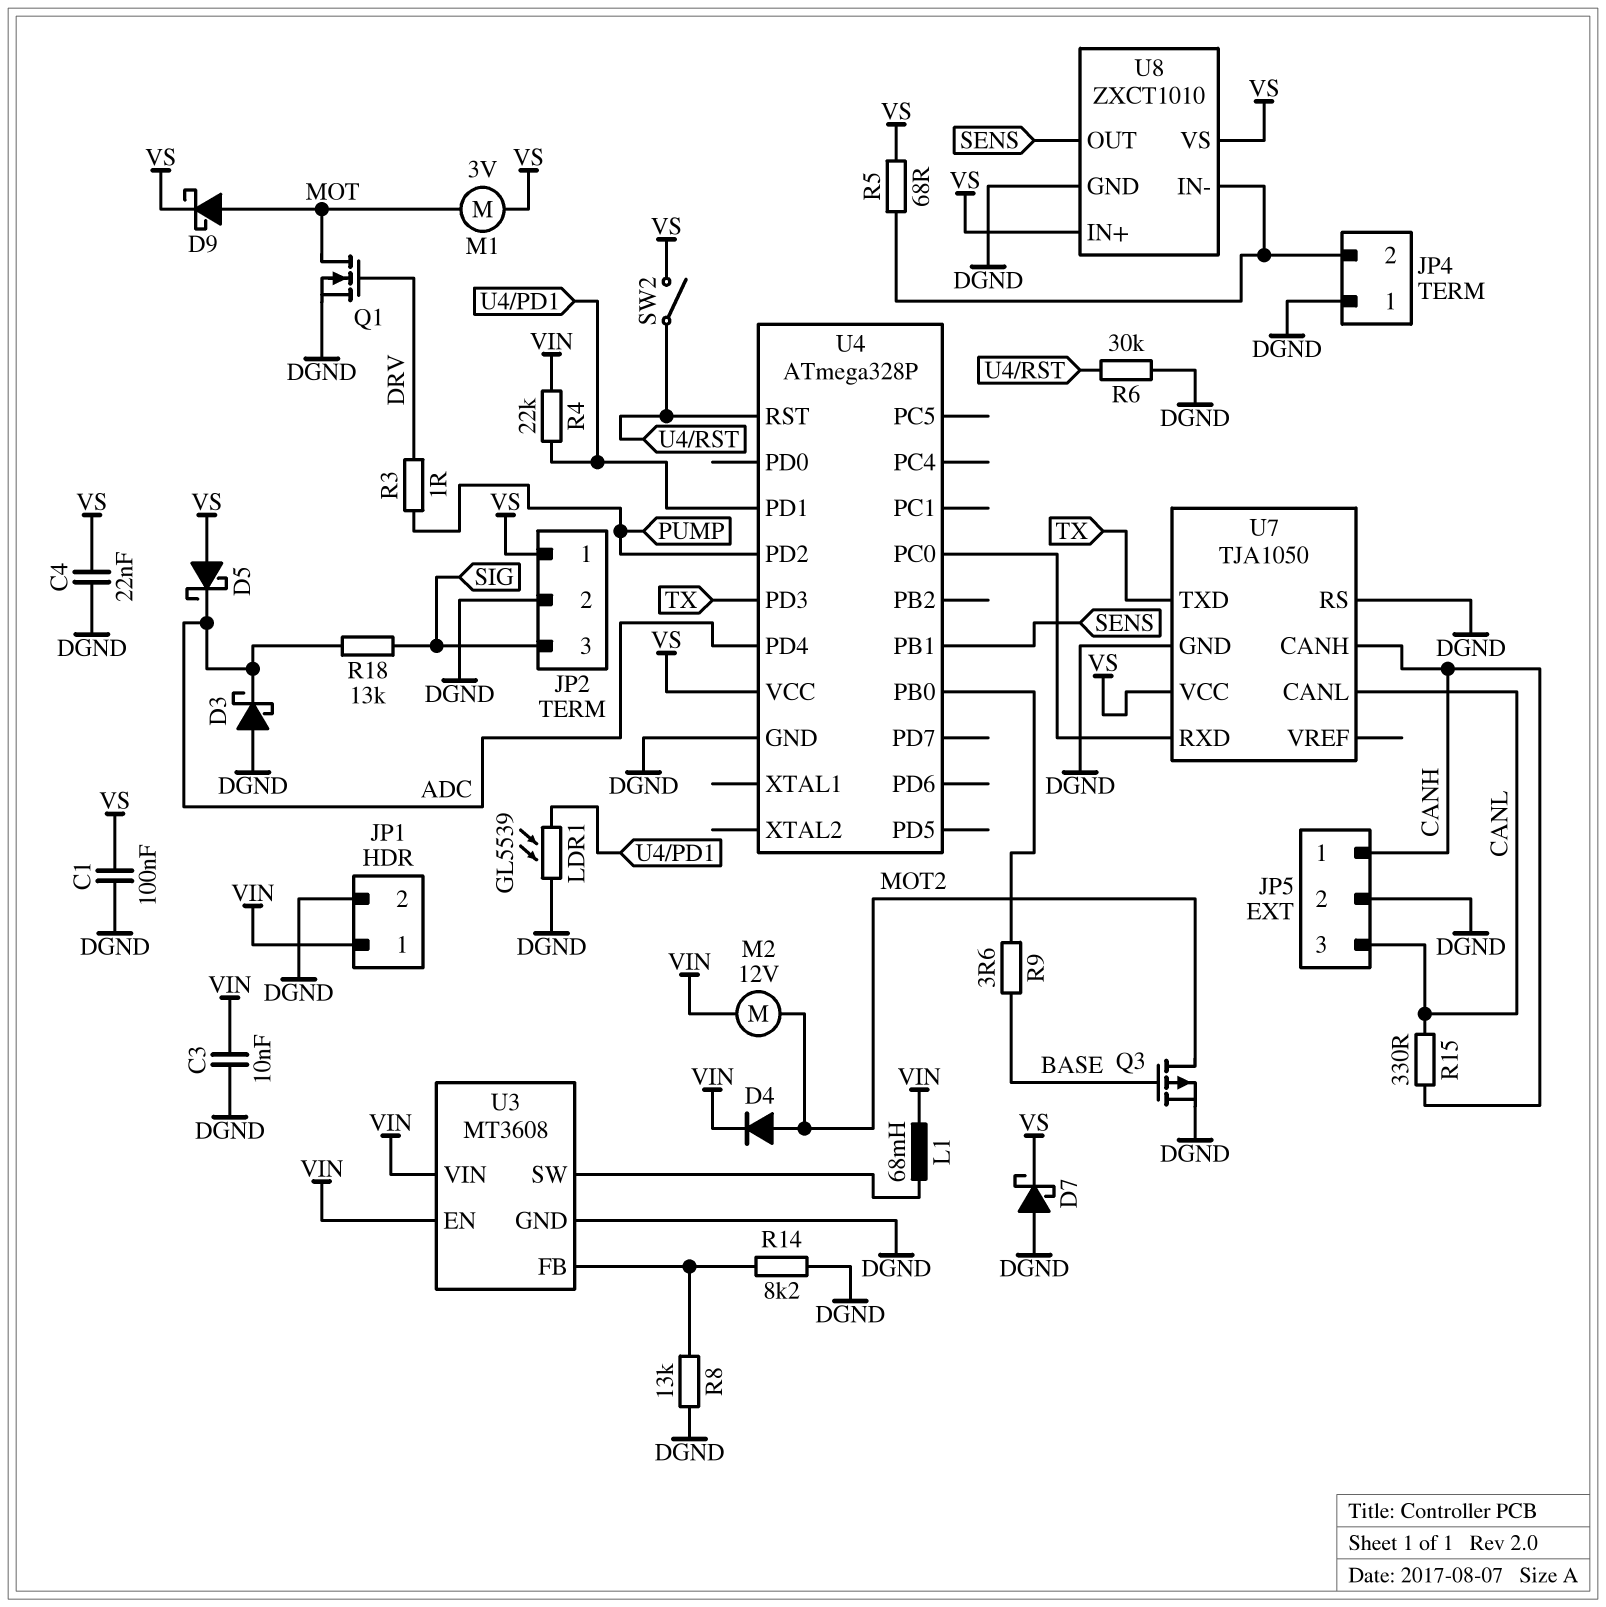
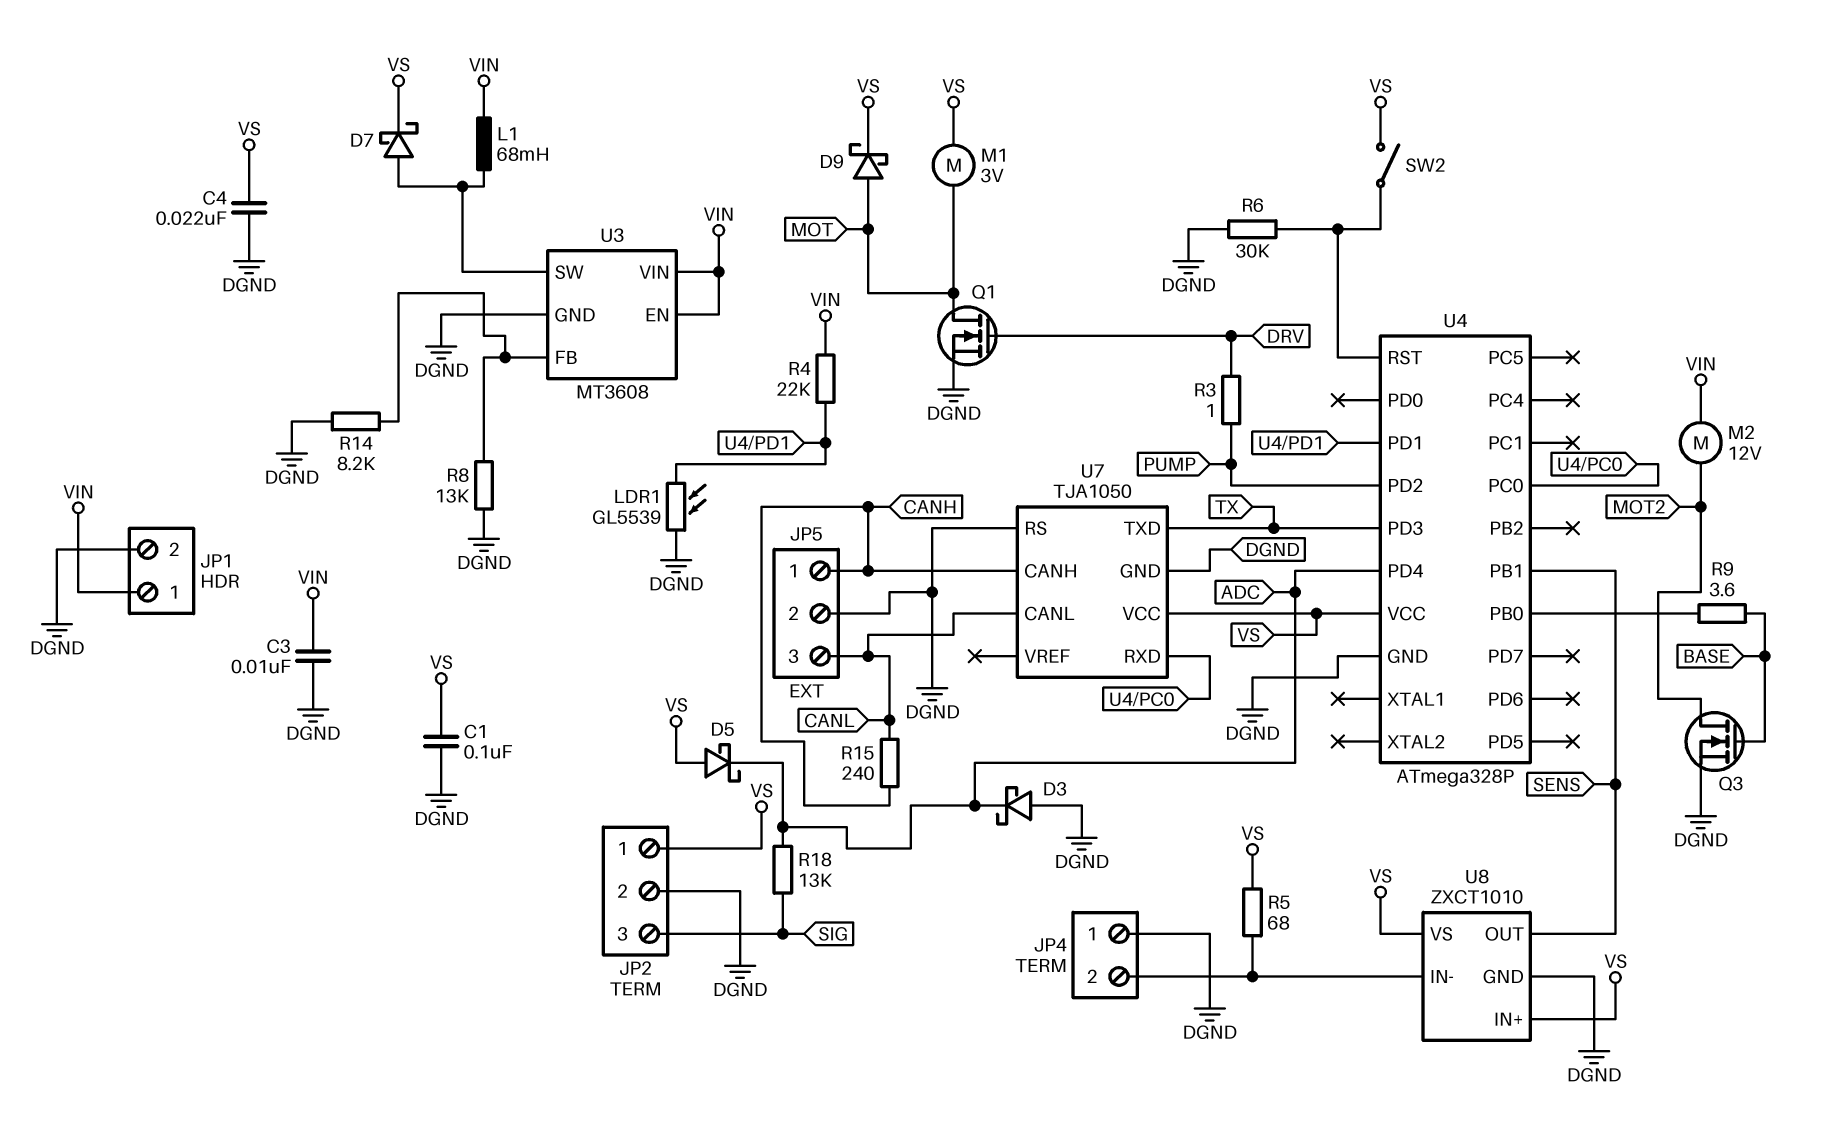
D4: diode (A MOT2, K VIN) -> none
D7: schottky (A DGND, K VS) -> schottky (A U3/SW, K VS)
Q3: PMOS (G BASE, D MOT2, S DGND) -> NMOS (G BASE, D MOT2, S DGND)
R15: 330 (CANH, CANL) -> 240 (CANH, CANL)

